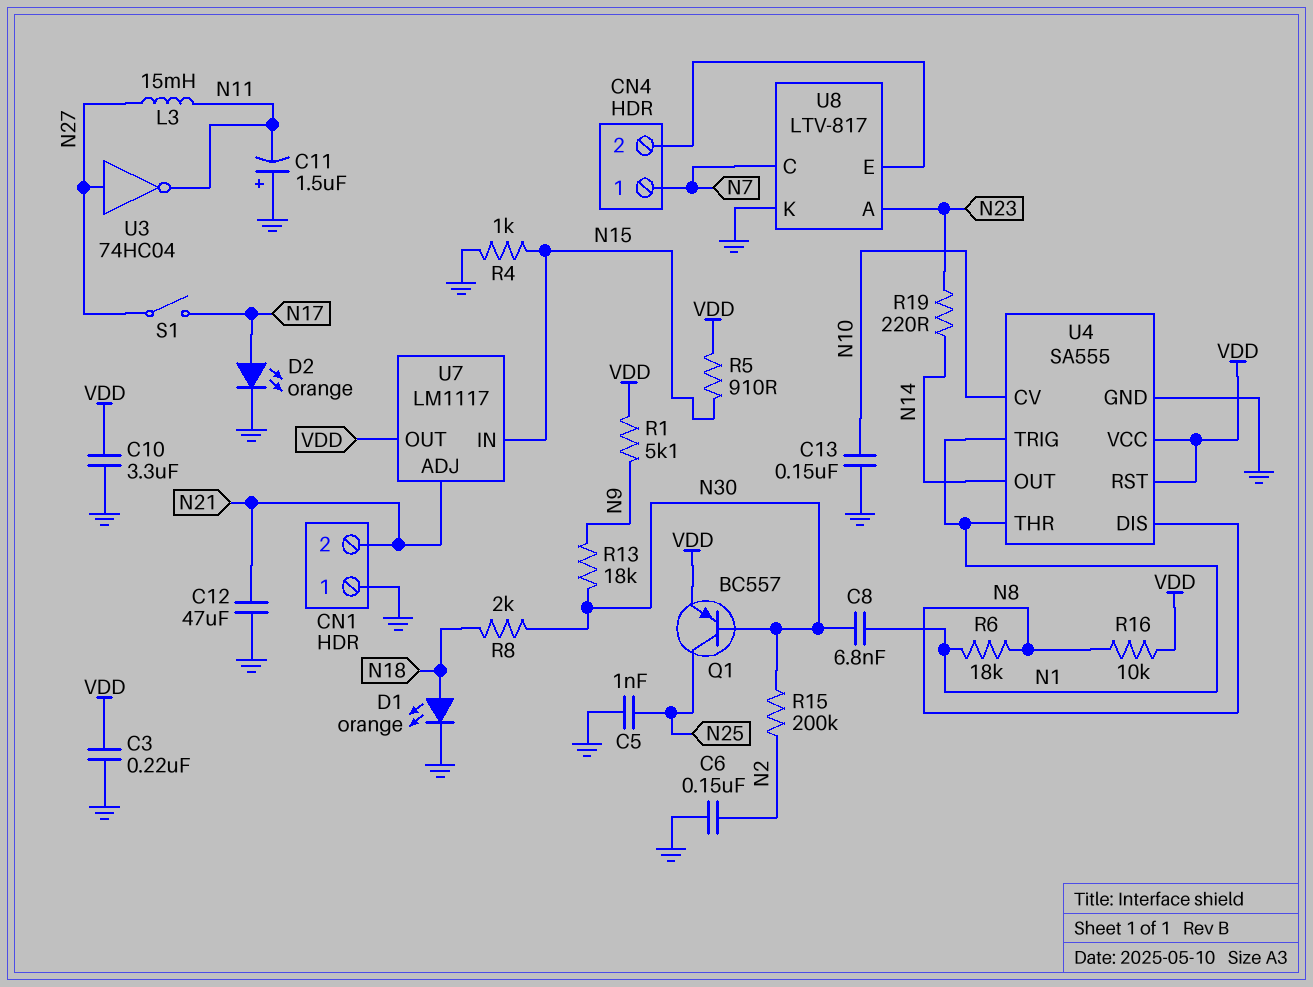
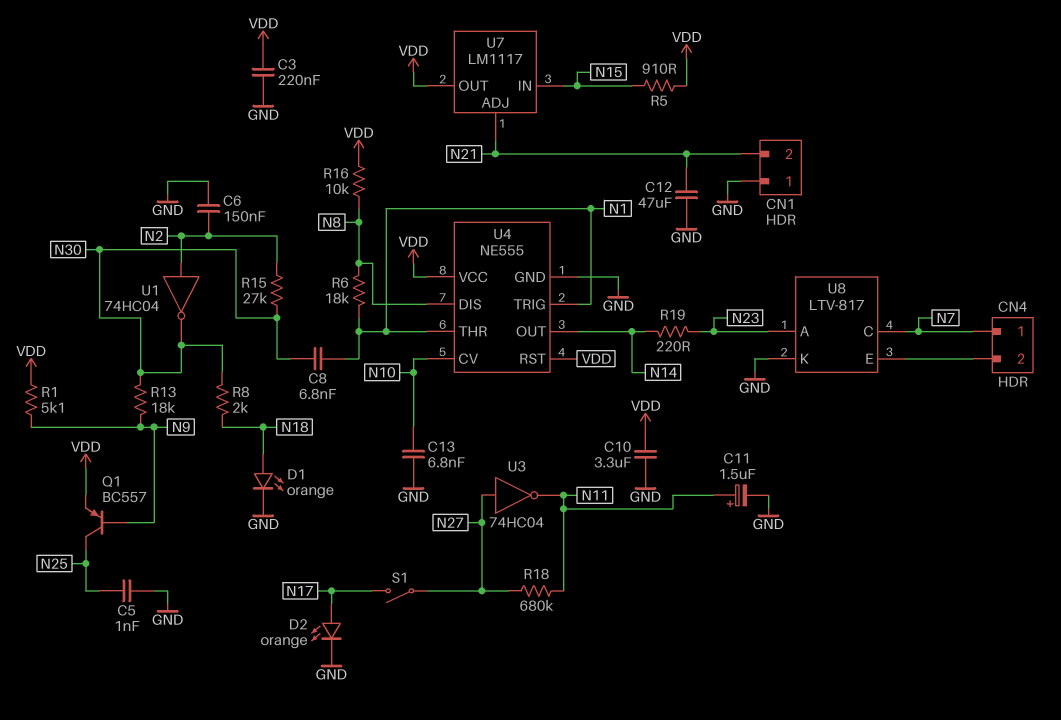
C11: 1.5uF (plus GND, minus N11) -> 1.5uF (plus N11, minus GND)
C13: 150nF (GND, N10) -> 6.8nF (GND, N10)
L3: 15mH (N11, N27) -> none
Q1: PNP BC557 (B N30, C N25, E VDD) -> PNP BC557 (B N9, C N25, E VDD)
R4: 1k (GND, N15) -> none
R15: 200k (N2, N30) -> 27k (N2, N30)
R18: none -> 680k (N11, N27)
U1: none -> NOT 74HC04 (in N2, out N30)
U4: SA555 -> NE555

